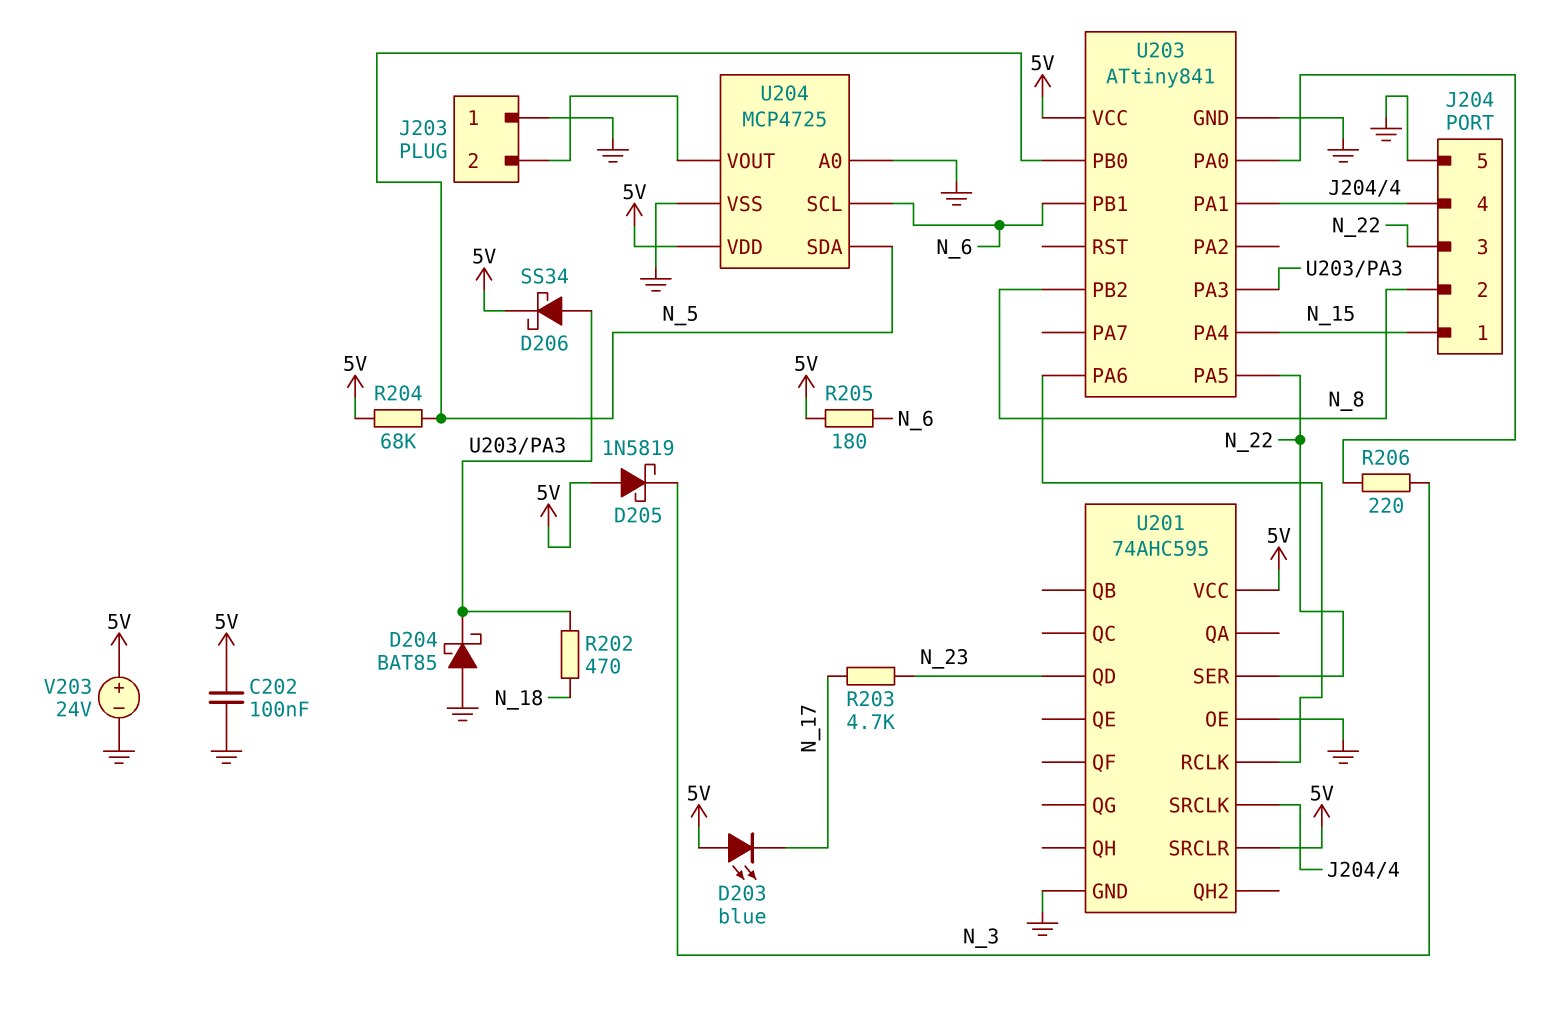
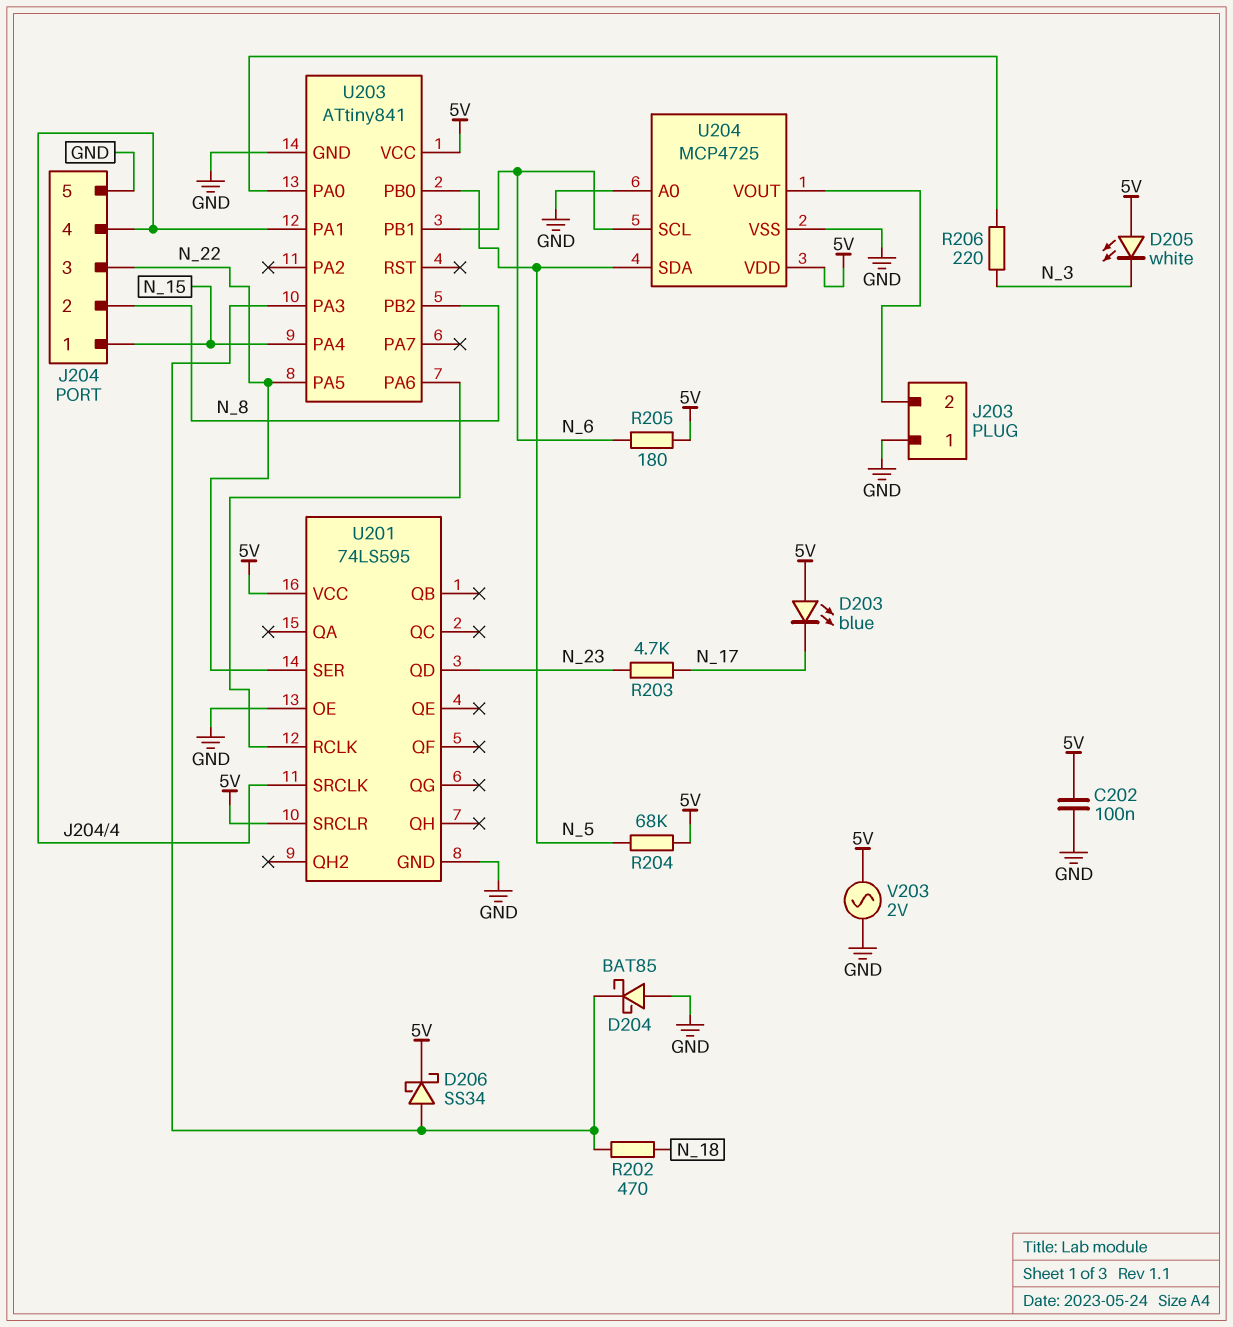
D205: schottky 1N5819 (A 5V, K N_3) -> LED white (A 5V, K N_3)
U201: 74AHC595 -> 74LS595
V203: 24V (plus 5V, minus GND) -> AC 2V (5V, GND)

